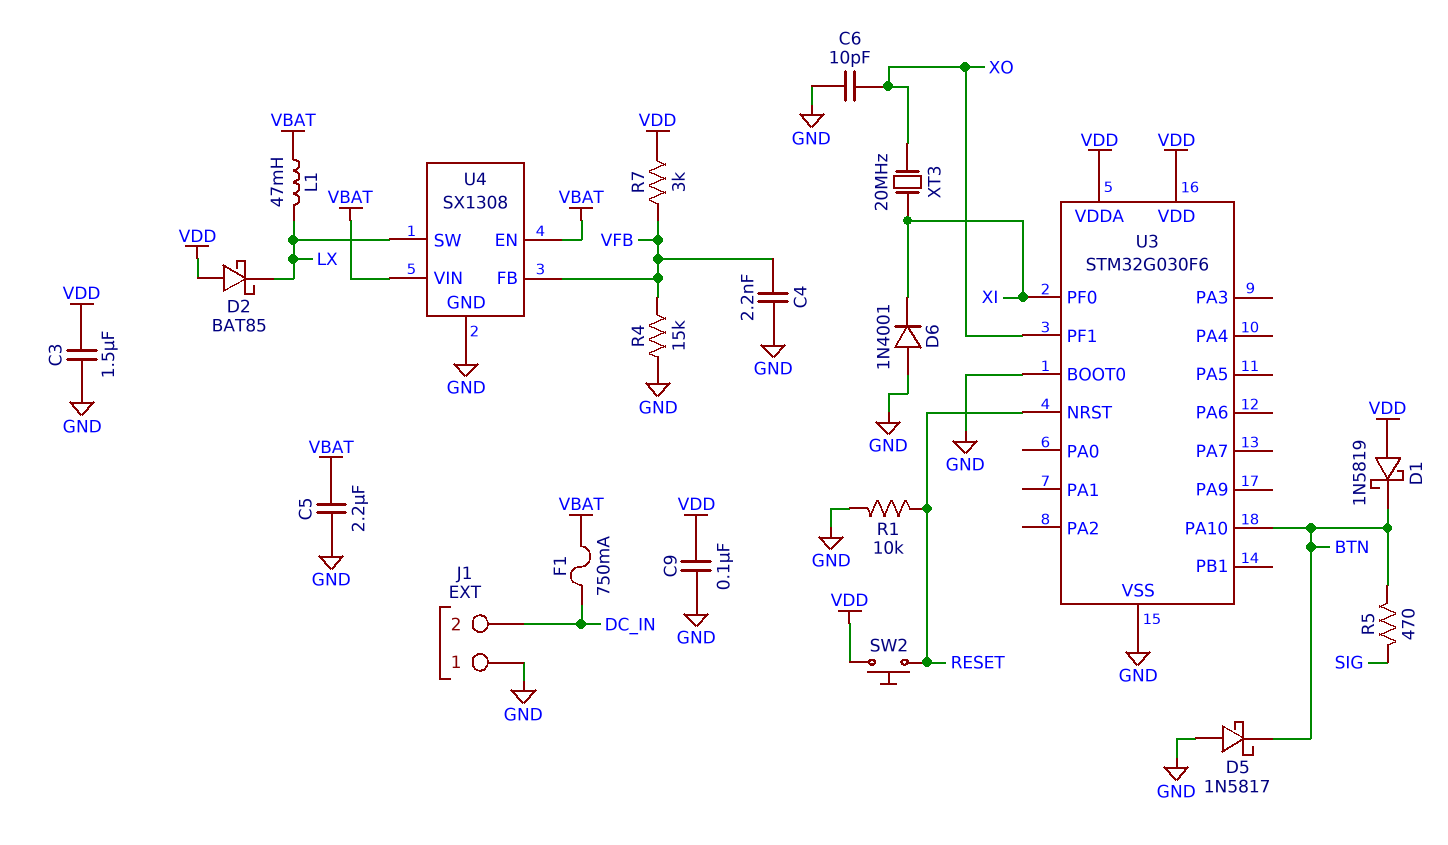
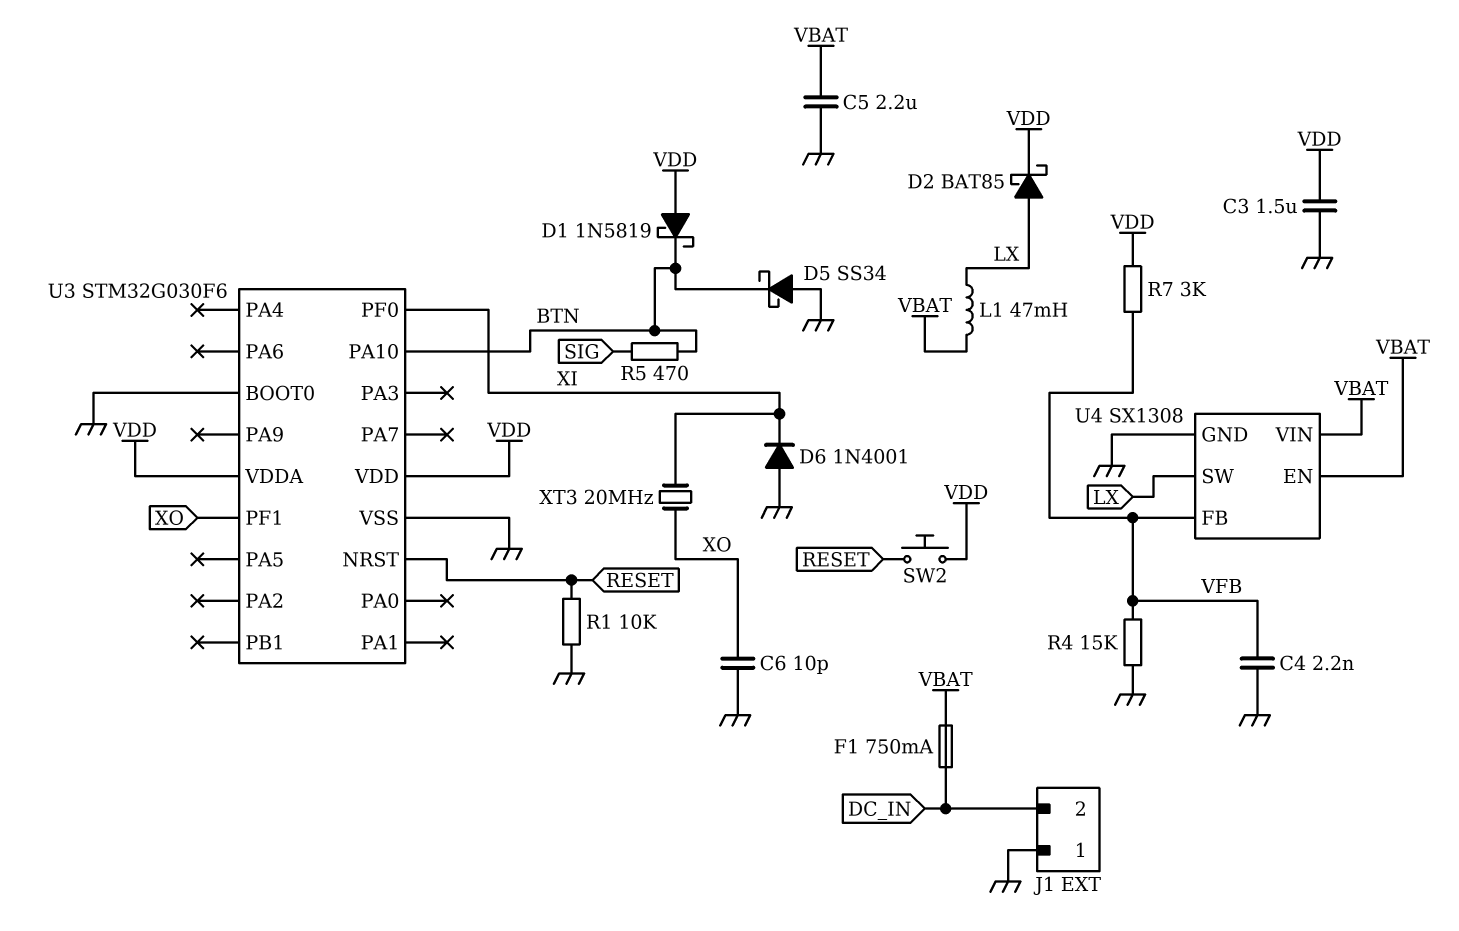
C9: 100nF (GND, VDD) -> none
D2: schottky BAT85 (A VDD, K LX) -> schottky BAT85 (A LX, K VDD)
D5: schottky 1N5817 (A GND, K BTN) -> schottky SS34 (A GND, K BTN)

